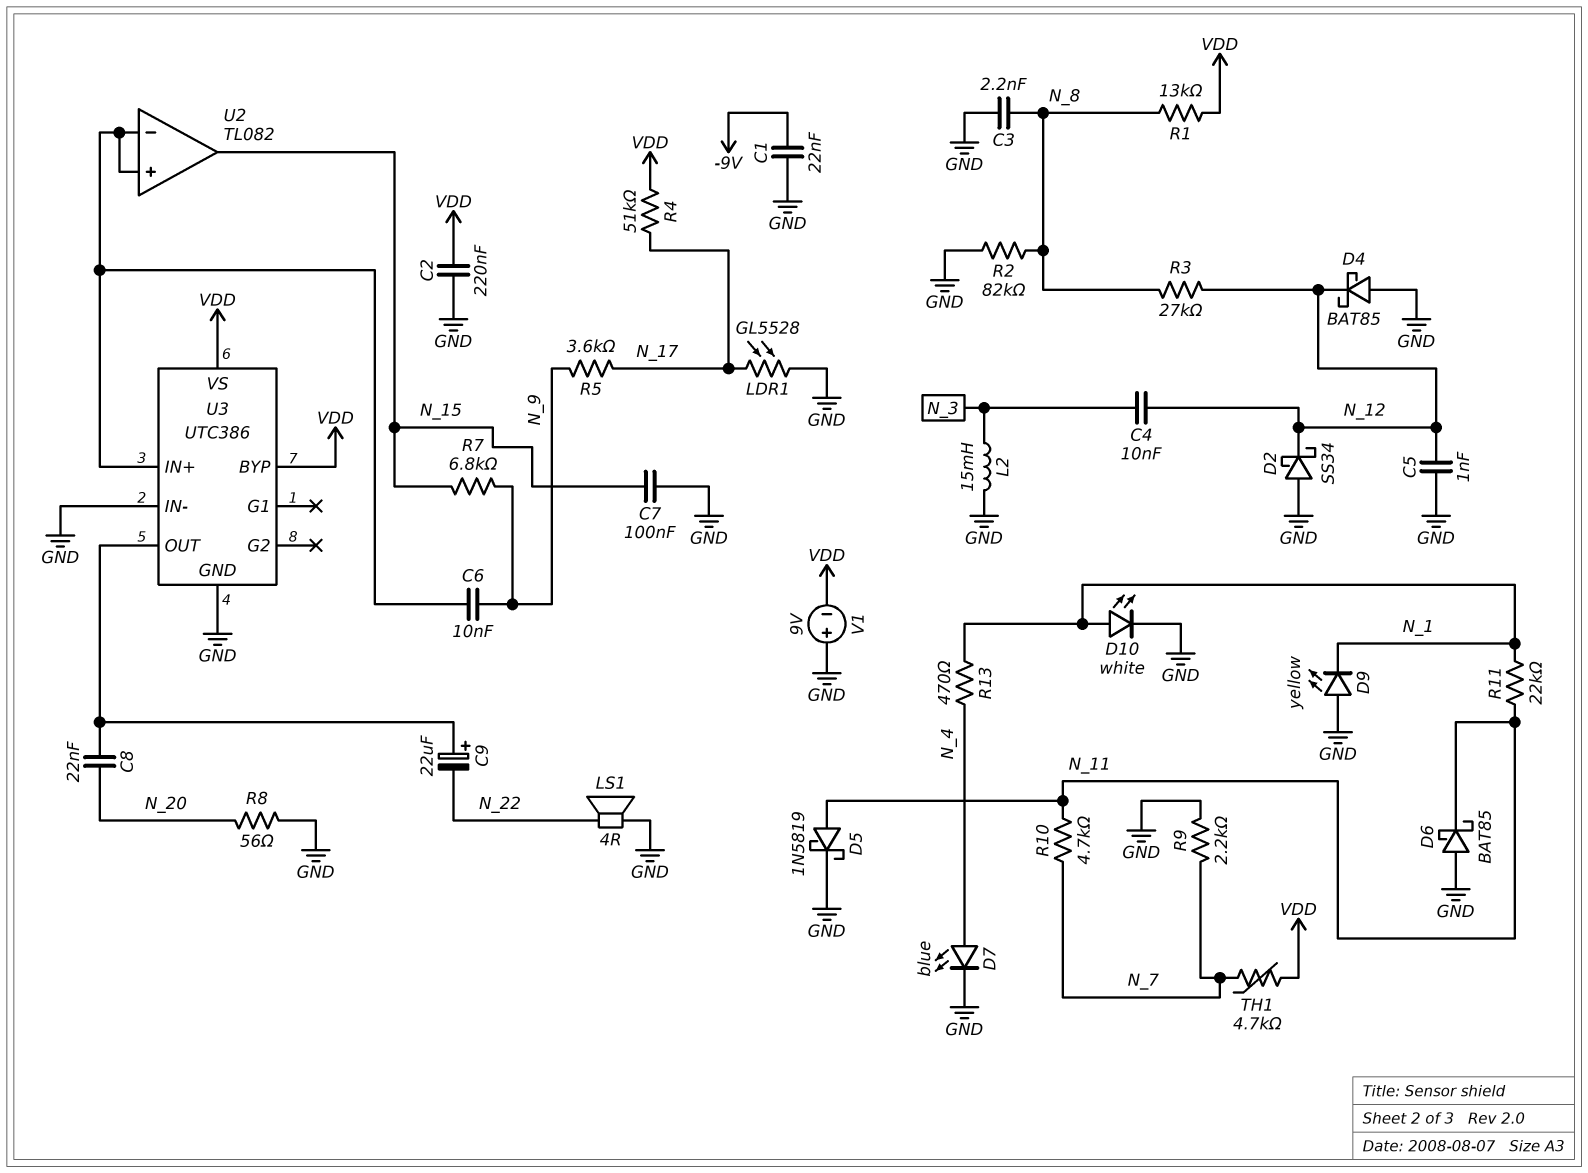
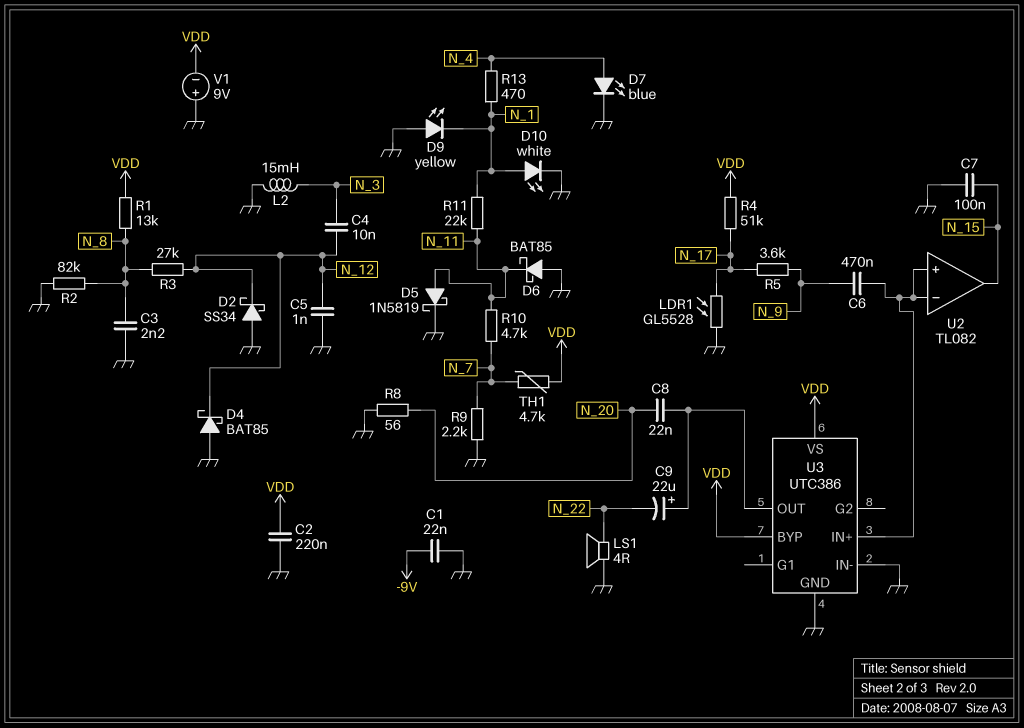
C6: 10nF (N_9, U2/in+) -> 470nF (N_9, U2/in+)
R7: 6.8k (N_9, N_15) -> none

